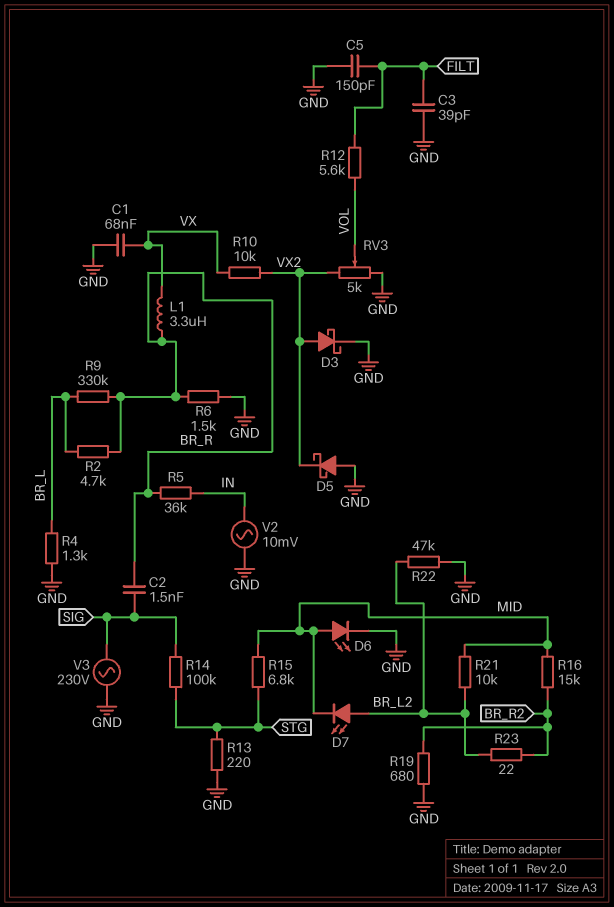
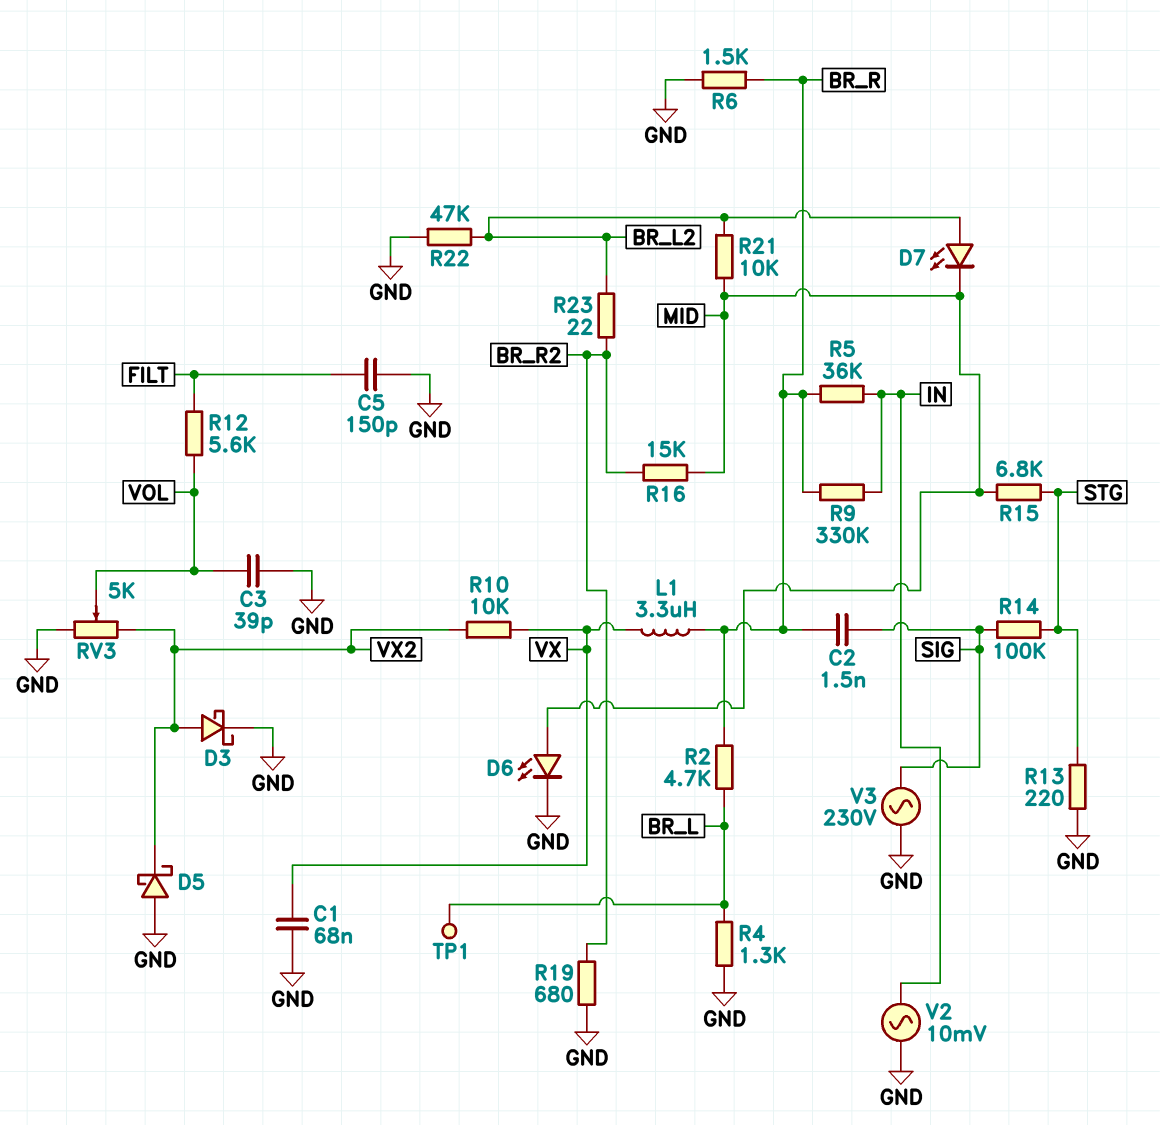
C3: 39pF (FILT, GND) -> 39pF (GND, VOL)
R9: 330k (BR_L, BR_R) -> 330k (BR_R, IN)
TP1: none -> test point (BR_L)

